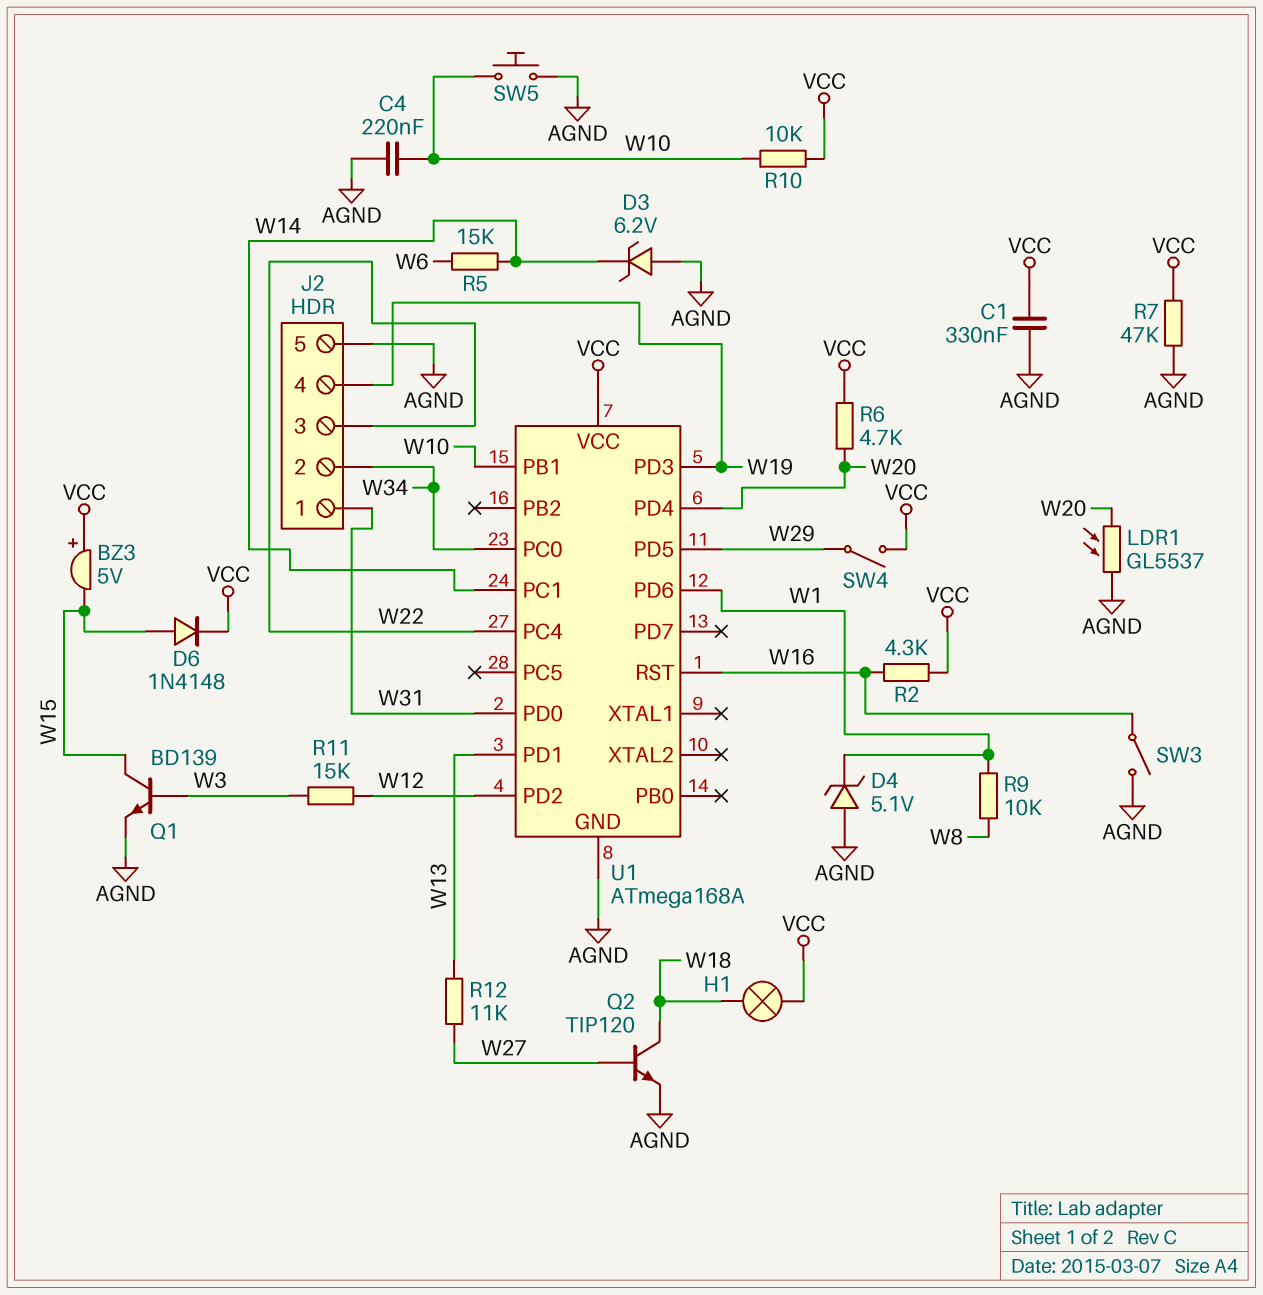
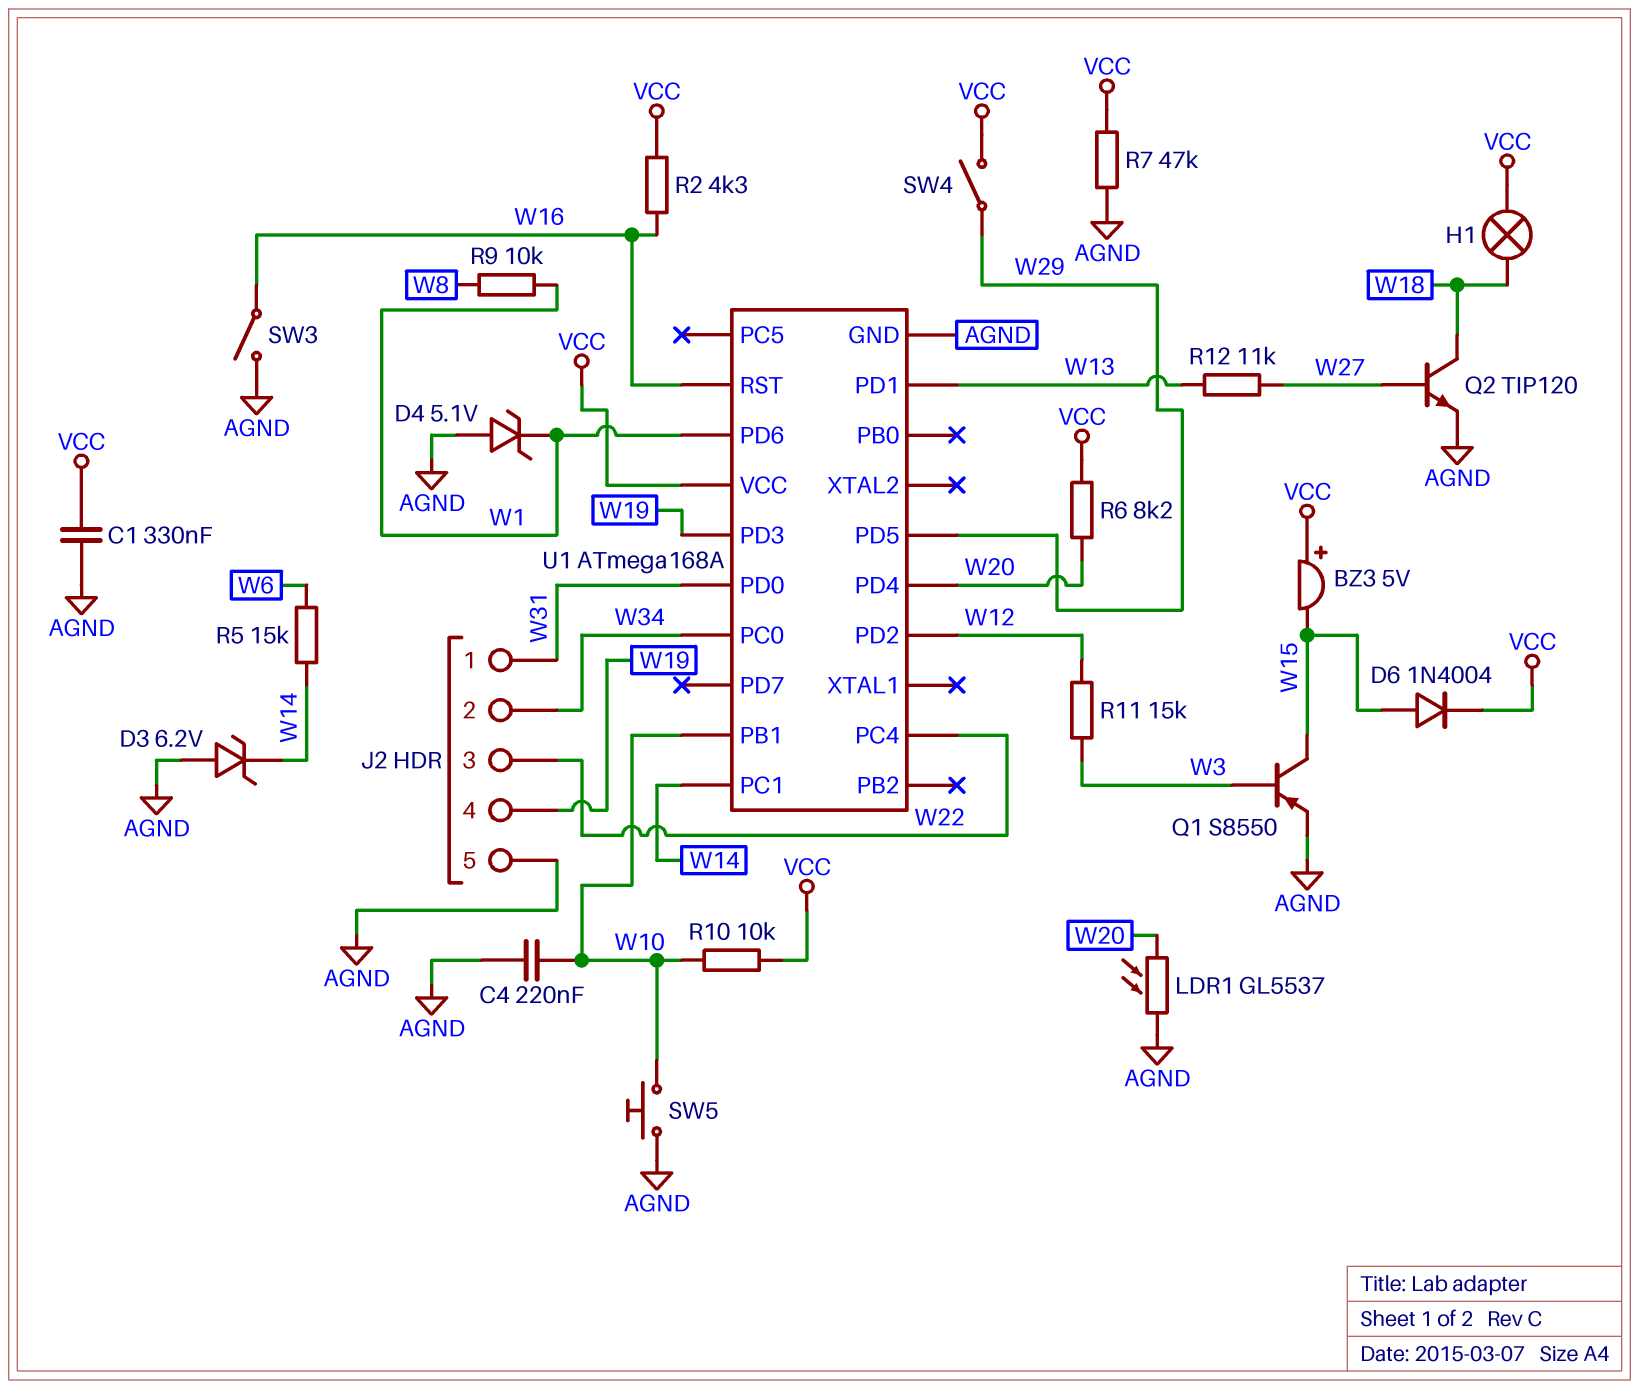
D6: diode 1N4148 (A W15, K VCC) -> diode 1N4004 (A W15, K VCC)
Q1: NPN BD139 (B W3, C W15, E AGND) -> PNP S8550 (B W3, C W15, E AGND)
R6: 4.7k (VCC, W20) -> 8.2k (VCC, W20)

